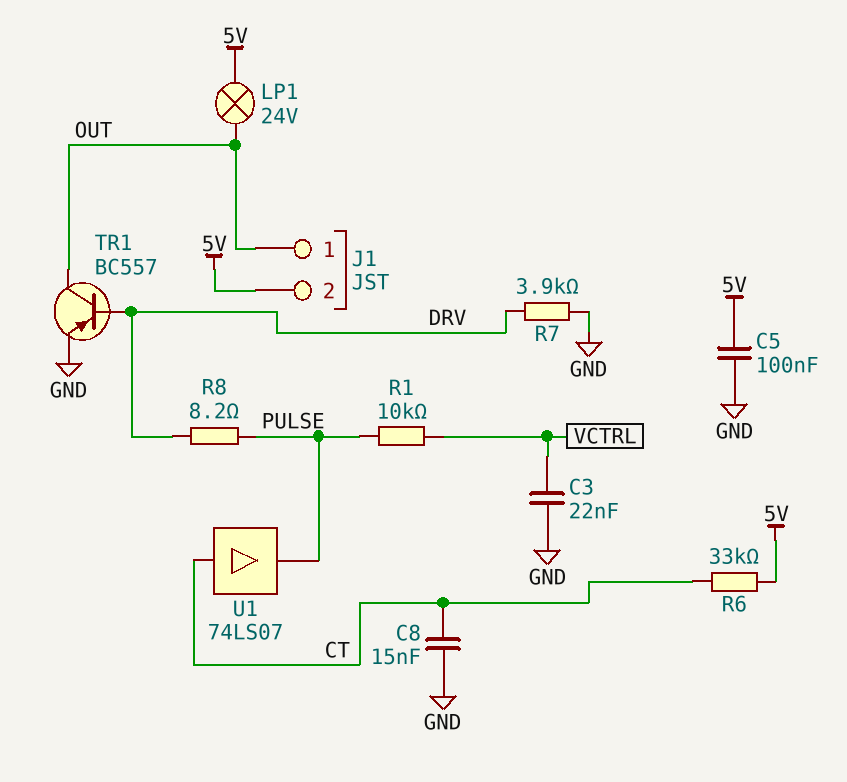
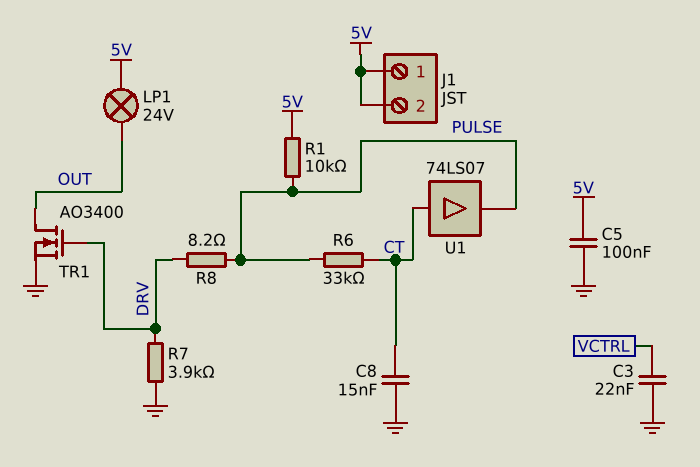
J1 pin 1: OUT -> 5V
R1: 10k (PULSE, VCTRL) -> 10k (5V, PULSE)
R6: 33k (5V, CT) -> 33k (CT, PULSE)
TR1: PNP BC557 (B DRV, C OUT, E GND) -> NMOS AO3400 (G DRV, D OUT, S GND)

